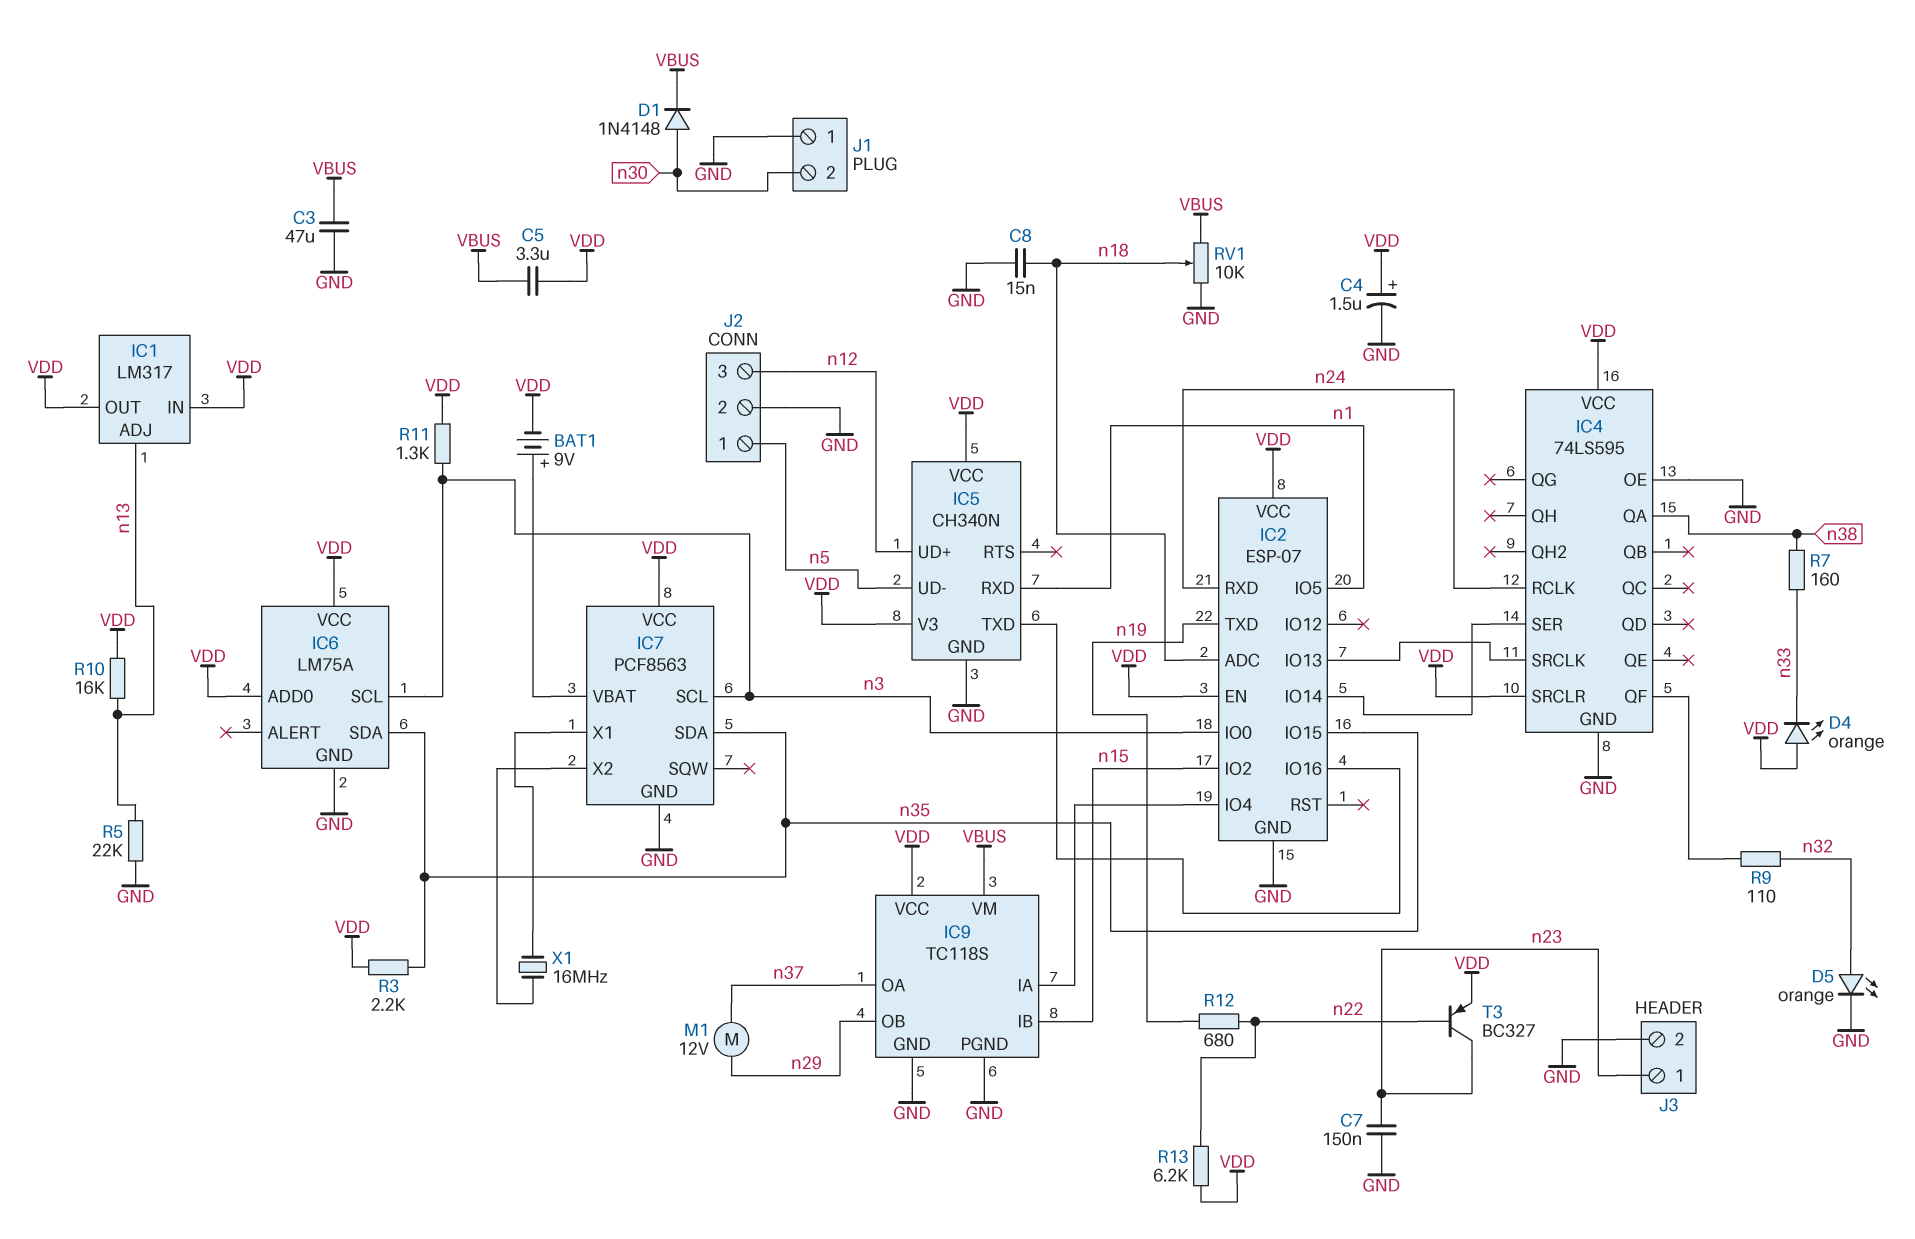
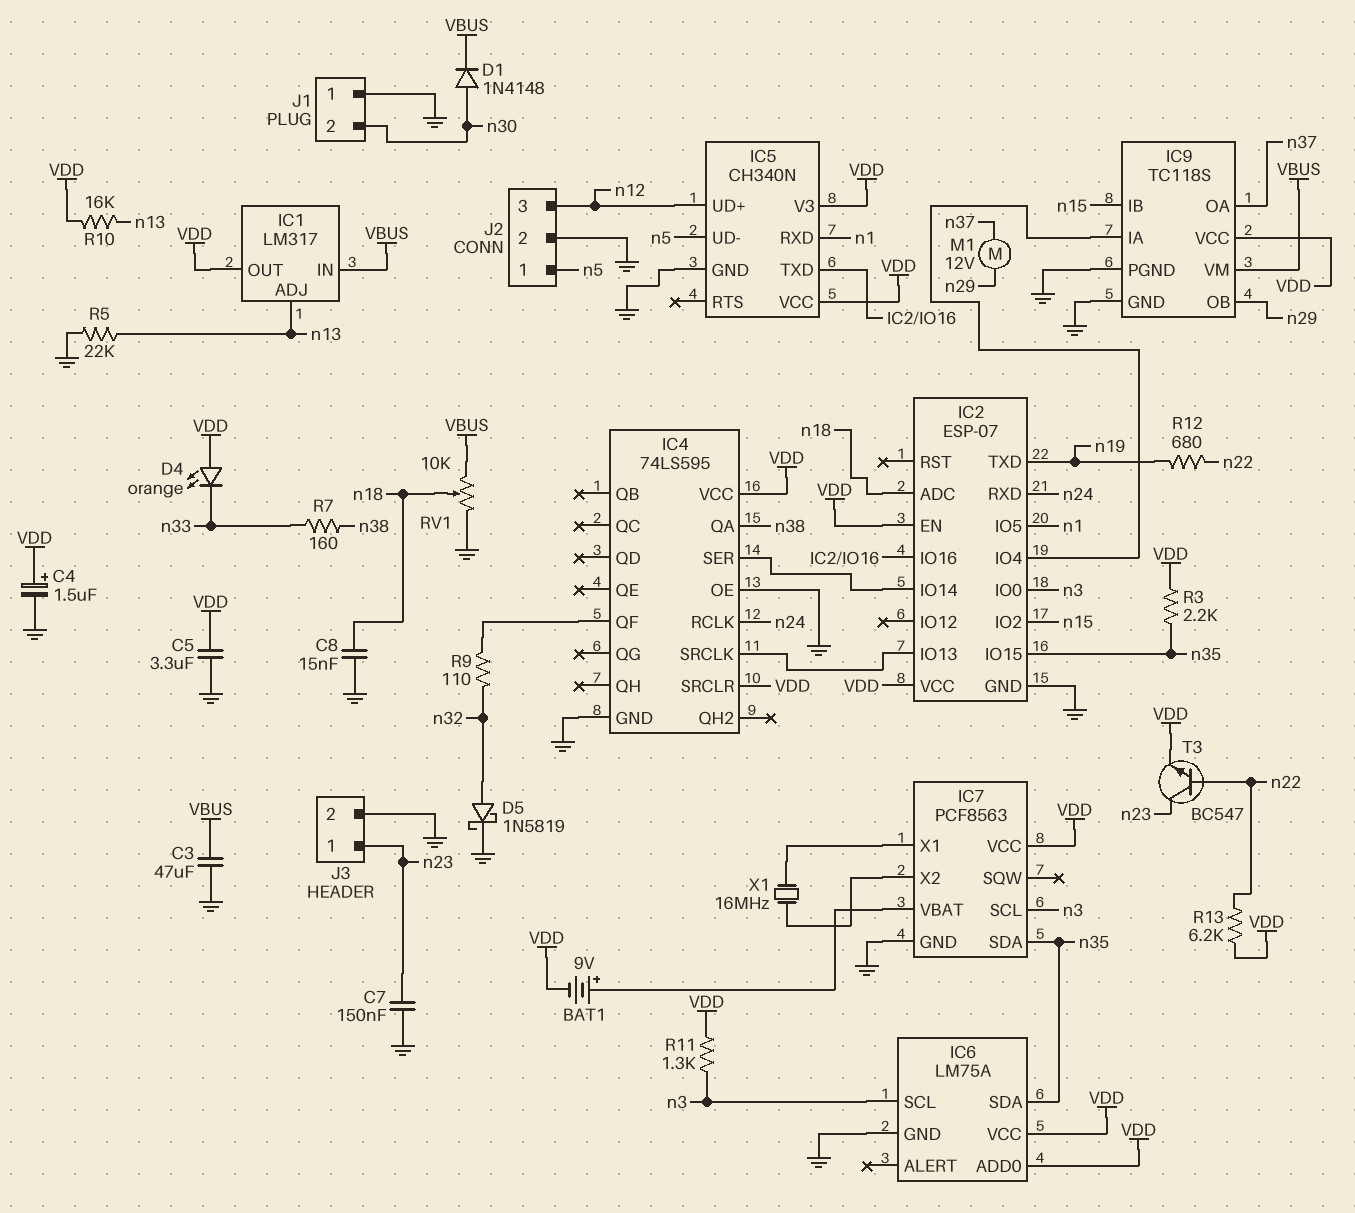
C5: 3.3uF (VBUS, VDD) -> 3.3uF (GND, VDD)
D5: LED orange (A n32, K GND) -> schottky 1N5819 (A n32, K GND)
IC1 pin IN: VDD -> VBUS
T3: PNP BC327 (B n22, C n23, E VDD) -> NPN BC547 (B n22, C n23, E VDD)

